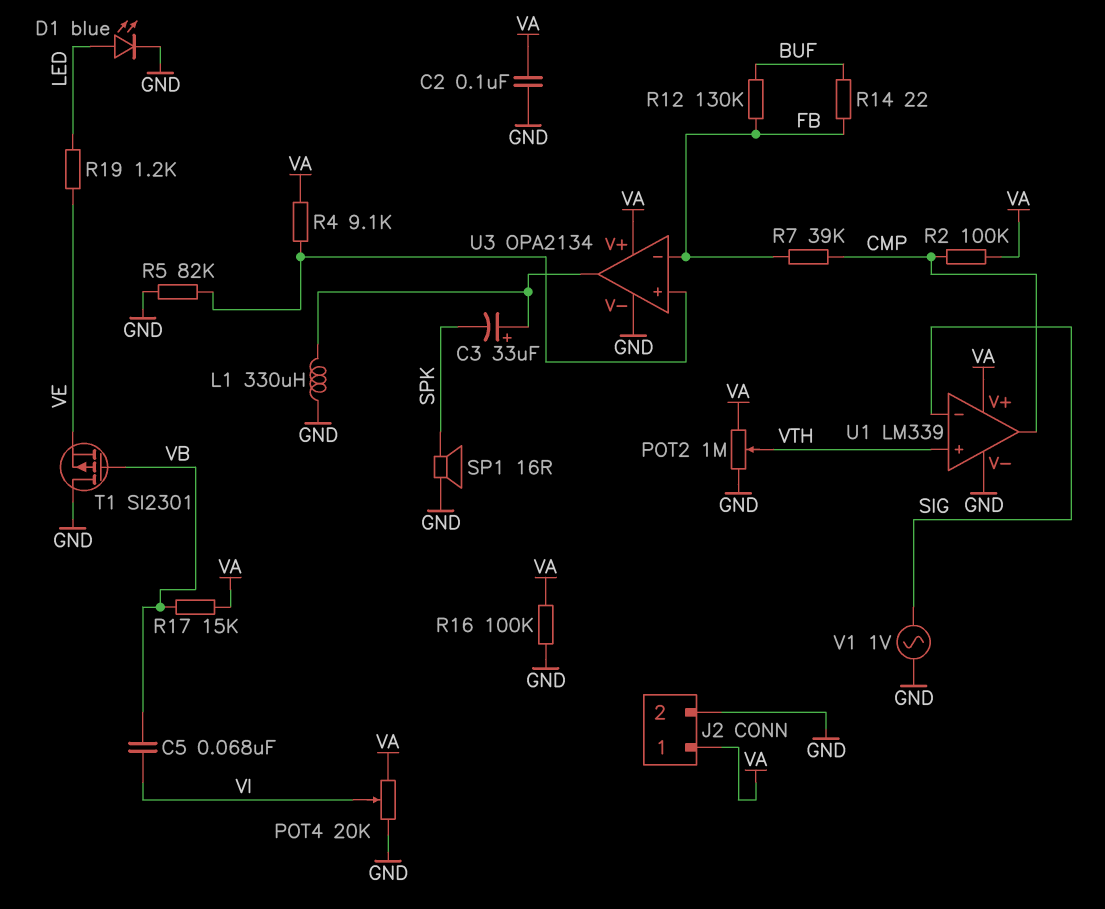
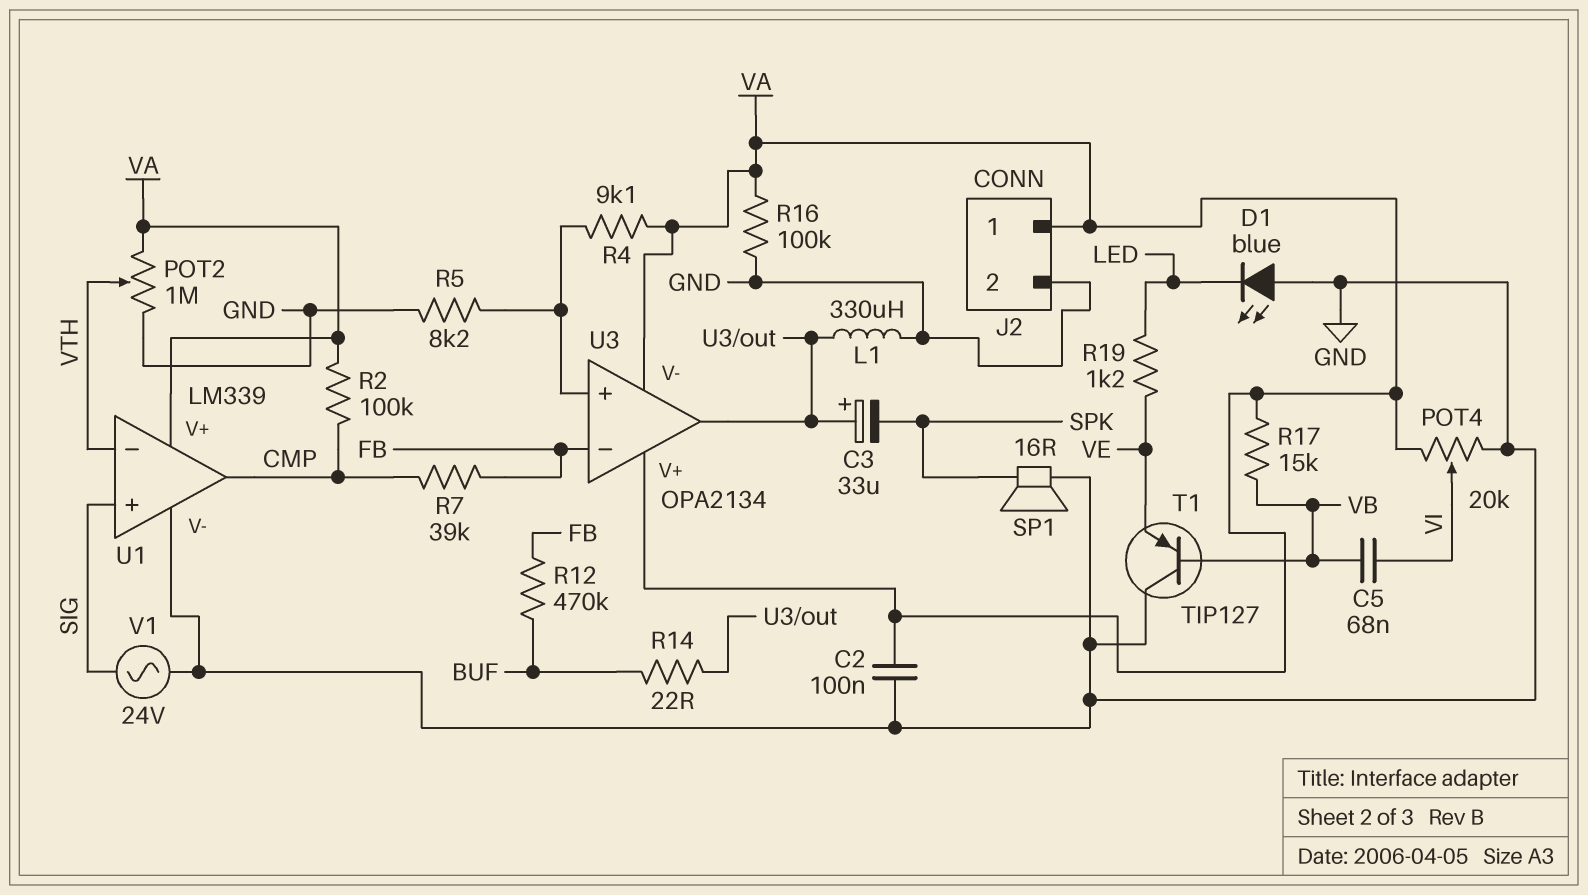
D1: LED blue (A LED, K GND) -> LED blue (A GND, K LED)
R5: 82k (GND, U3/in+) -> 8.2k (GND, U3/in+)
R12: 130k (BUF, FB) -> 470k (BUF, FB)
R14: 22 (BUF, FB) -> 22 (BUF, U3/out)
T1: PMOS SI2301 (G VB, D GND, S VE) -> PNP TIP127 (B VB, C GND, E VE)
U1 pin in+: VTH -> SIG
U1 pin in-: SIG -> VTH
U3 pin V-: GND -> VA
V1: AC 1V (GND, SIG) -> AC 24V (GND, SIG)

